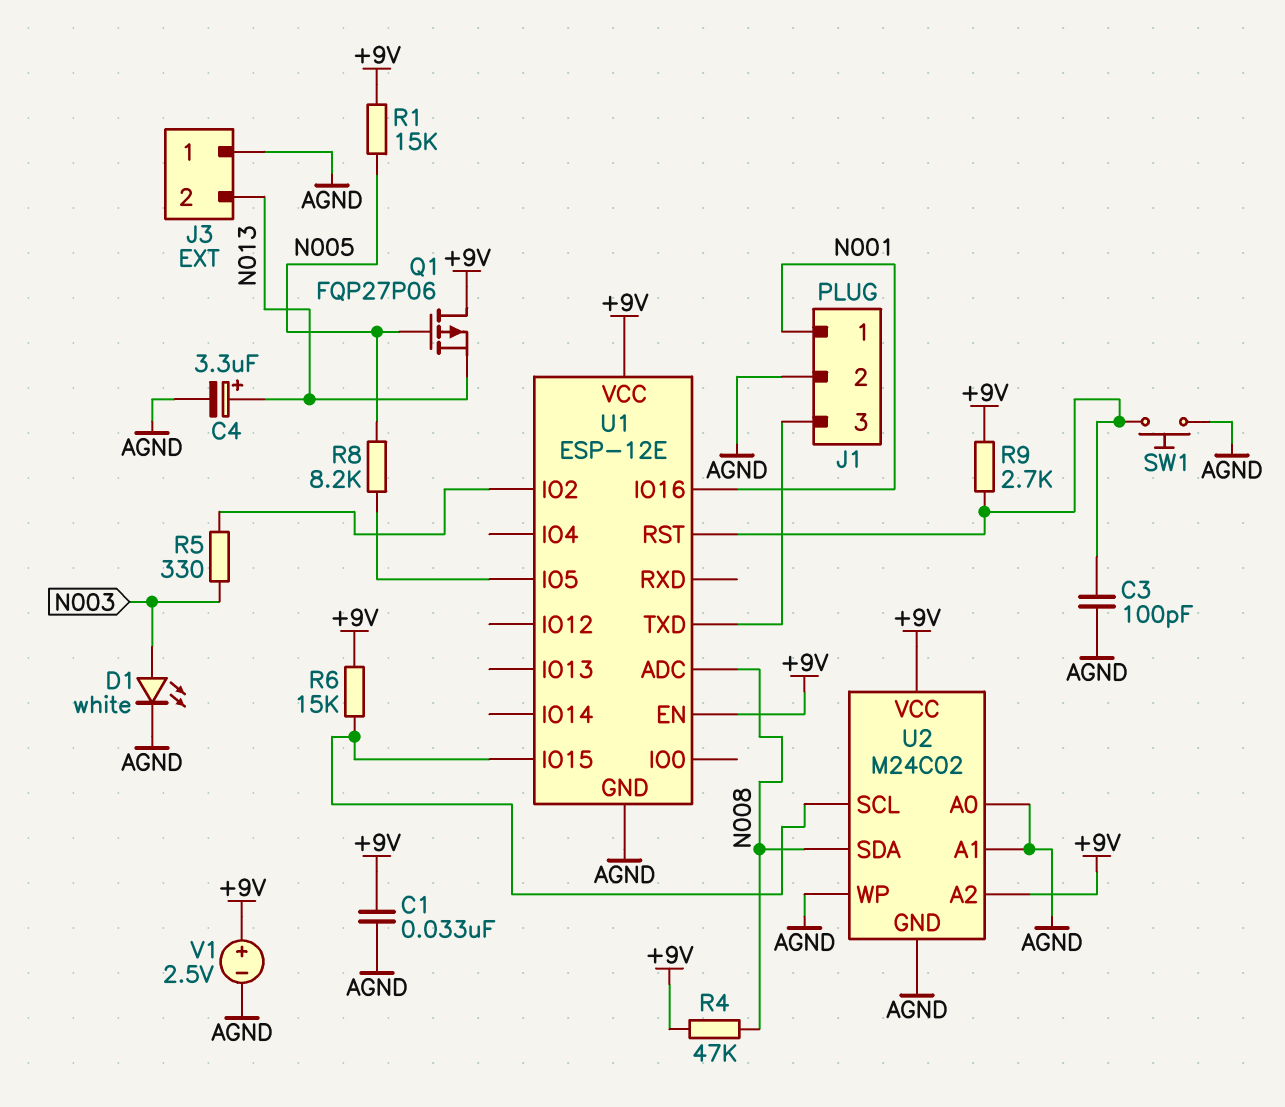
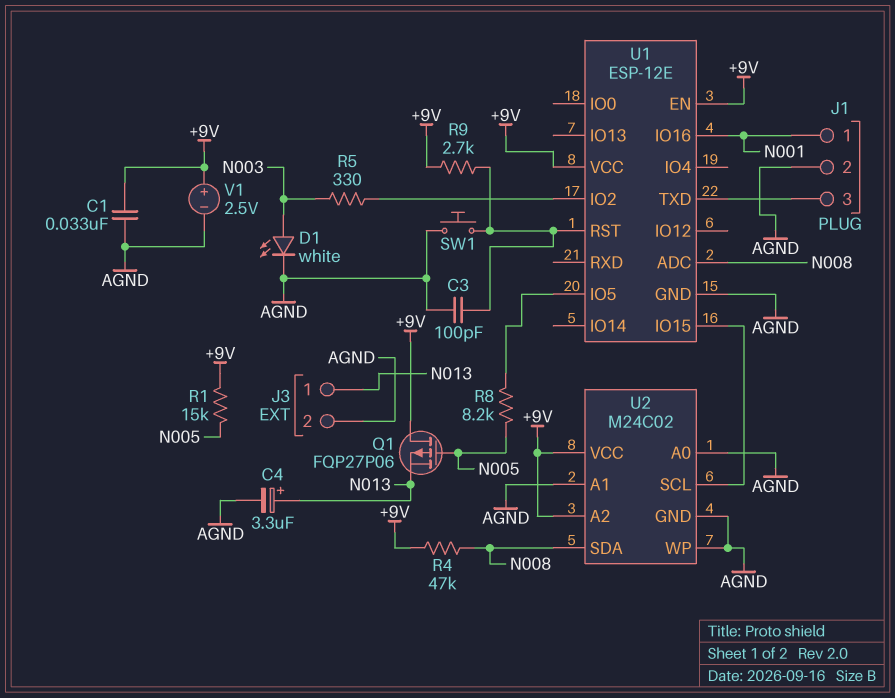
J3 pin 1: AGND -> N013
J3 pin 2: N013 -> AGND
R6: 15k (+9V, U1/IO15) -> none

